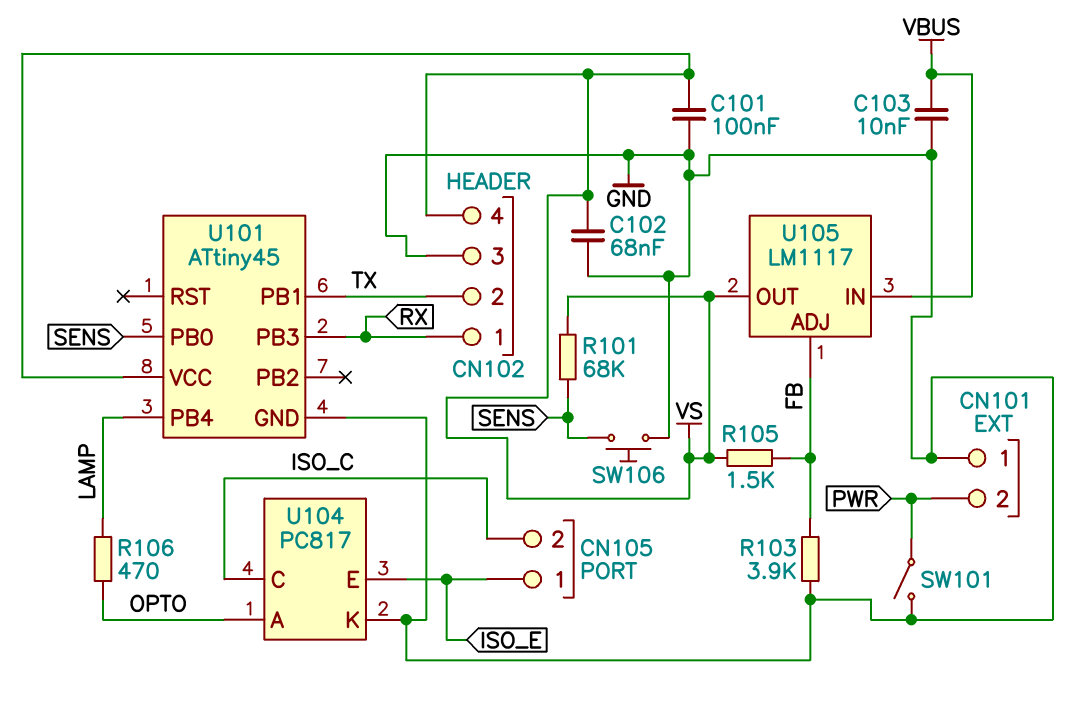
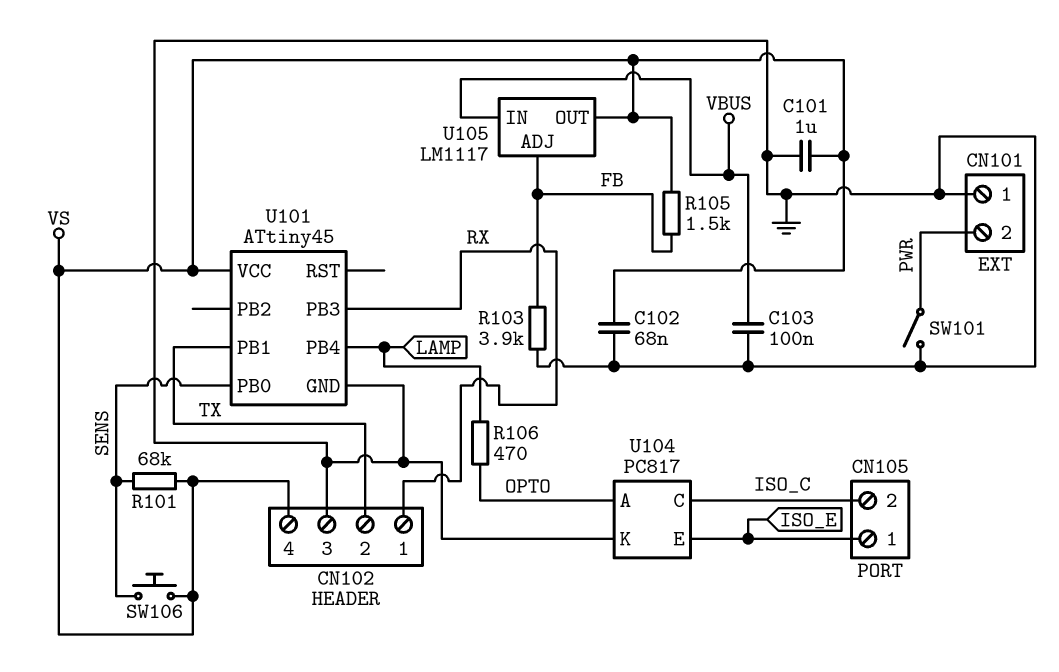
C101: 100nF (GND, VS) -> 1uF (GND, VS)
C103: 10nF (GND, VBUS) -> 100nF (GND, VBUS)
SW106: button (GND, SENS) -> button (SENS, VS)

